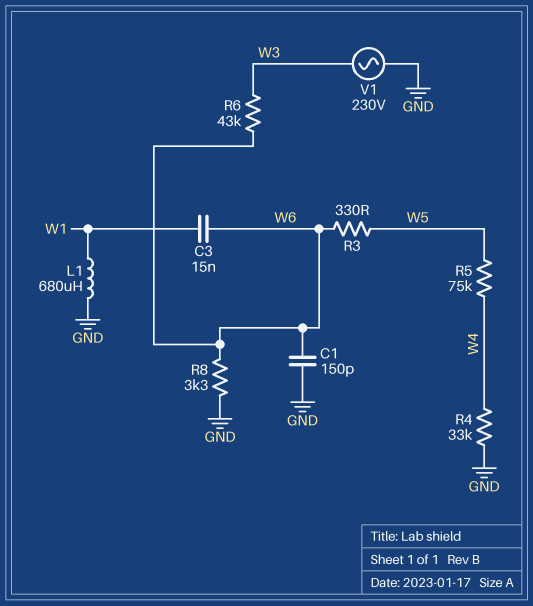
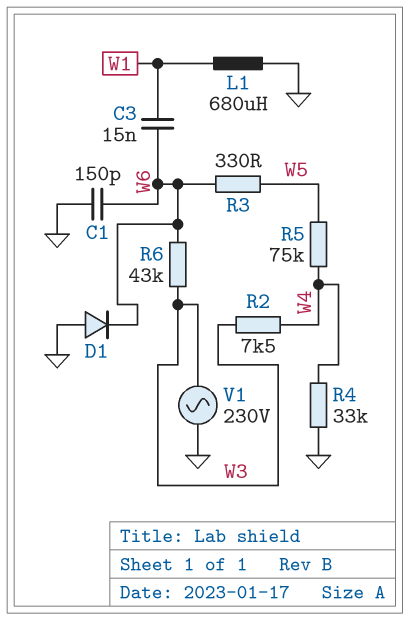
D1: none -> diode (A GND, K W6)
R2: none -> 7.5k (W3, W4)
R8: 3.3k (GND, W6) -> none

